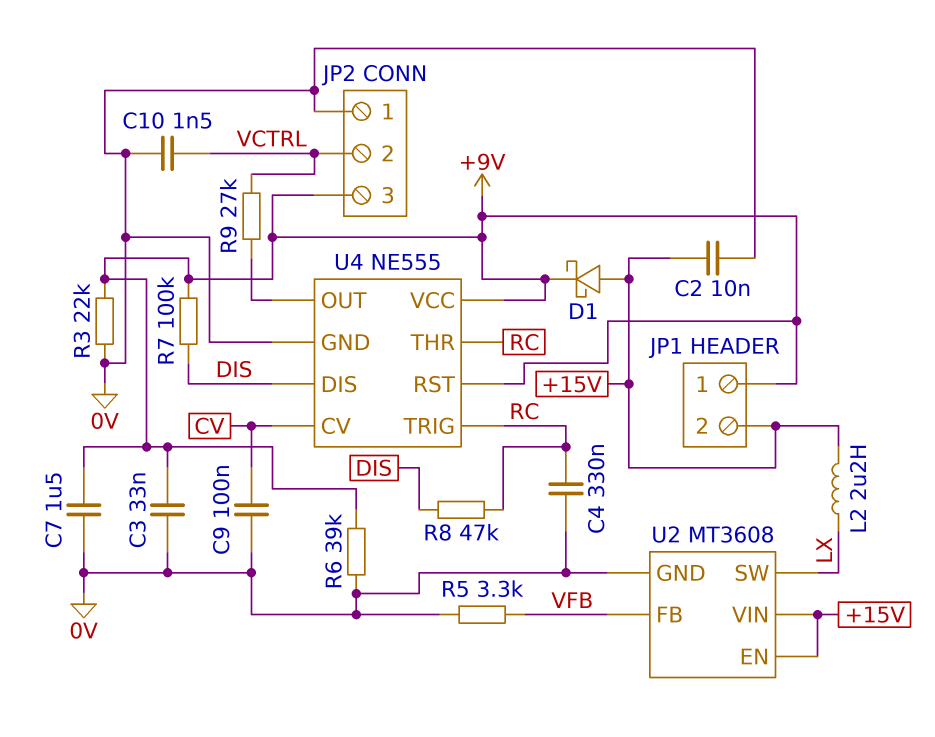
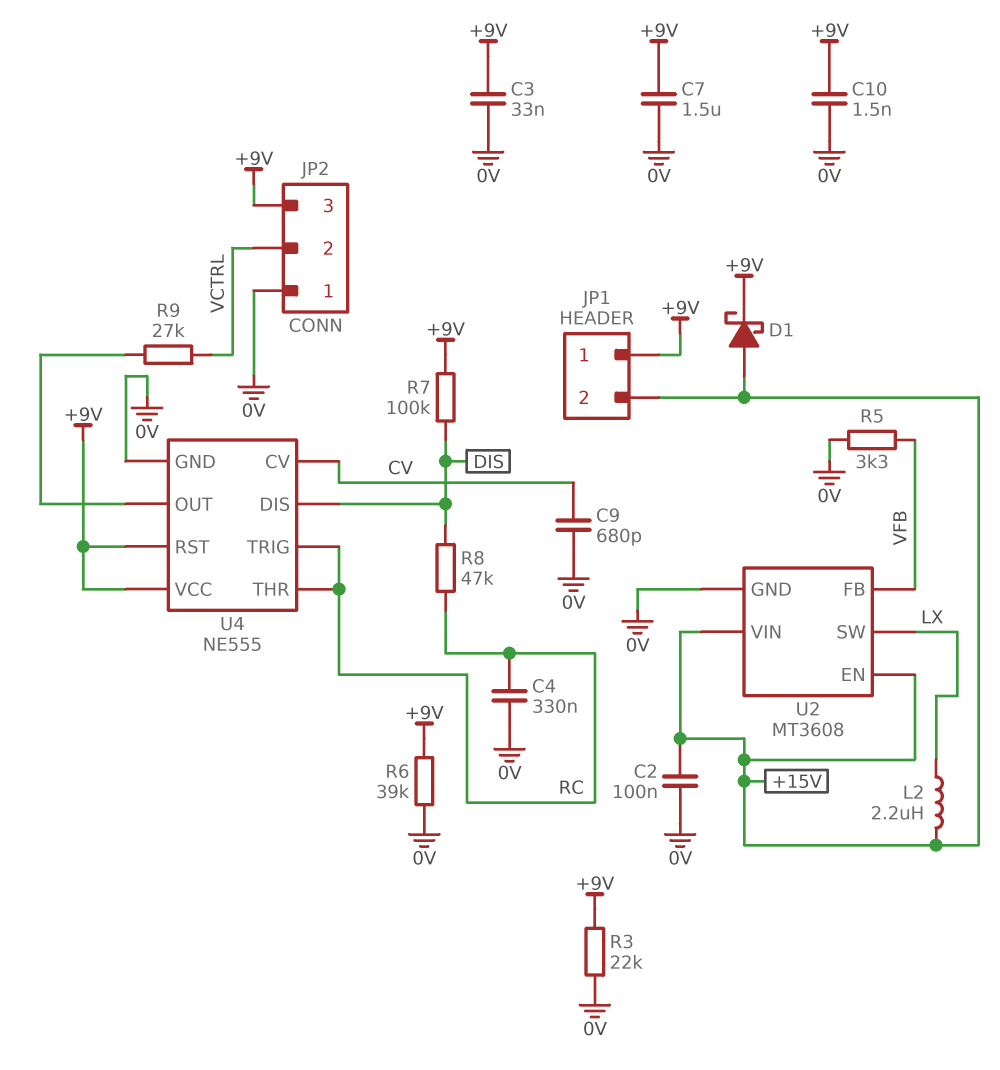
C2: 10nF (+15V, 0V) -> 100nF (+15V, 0V)
C9: 100nF (0V, CV) -> 680pF (0V, CV)
C10: 1.5nF (0V, VCTRL) -> 1.5nF (+9V, 0V)

